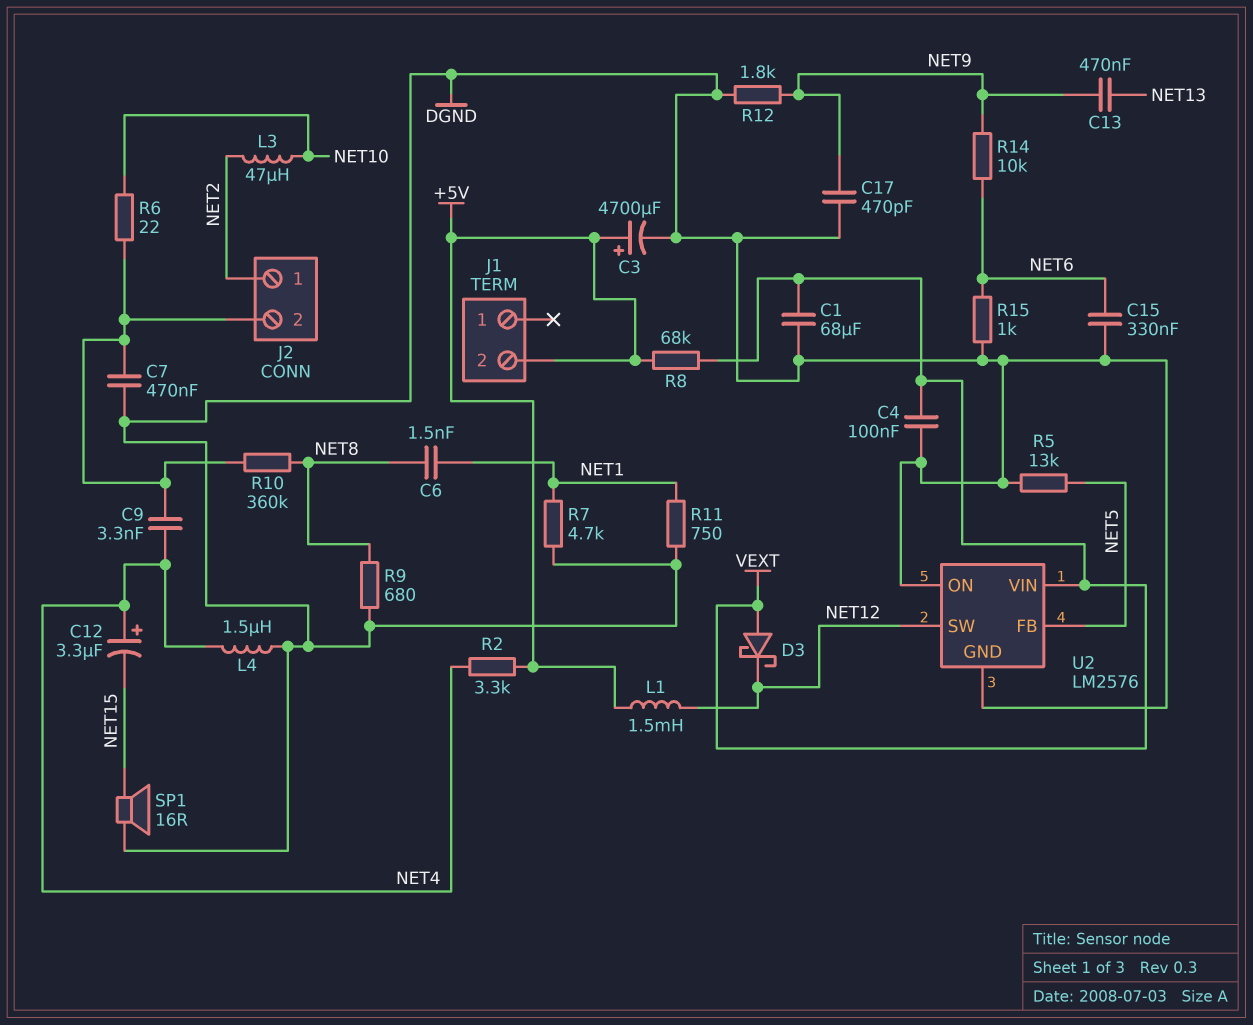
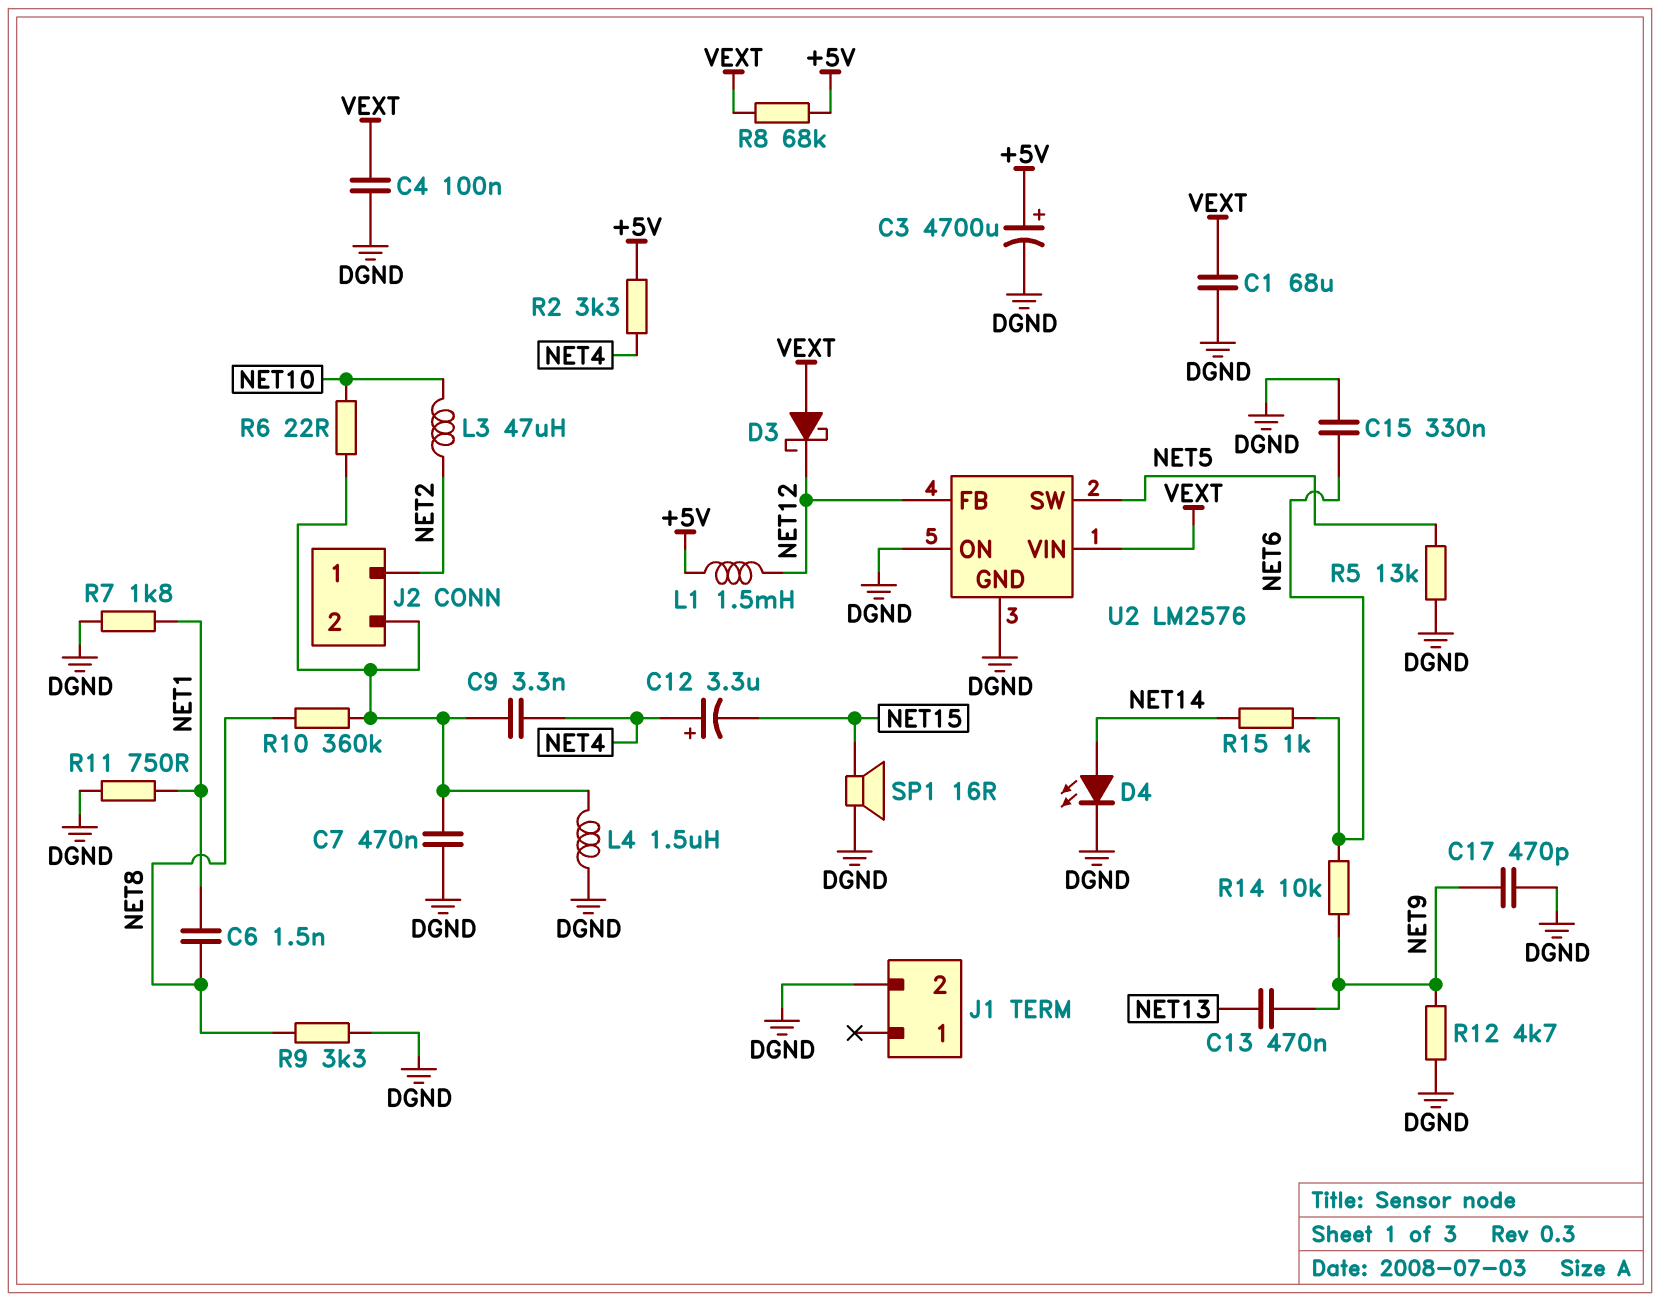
D4: none -> LED (A NET14, K DGND)
J1 pin 2: +5V -> DGND
L4: 1.5uH (DGND, NET4) -> 1.5uH (DGND, J2/2)
R7: 4.7k (DGND, NET1) -> 1.8k (DGND, NET1)
R9: 680 (DGND, NET8) -> 3.3k (DGND, NET8)
R12: 1.8k (DGND, NET9) -> 4.7k (DGND, NET9)
R15: 1k (DGND, NET6) -> 1k (NET6, NET14)
U2 pin FB: NET5 -> NET12
U2 pin SW: NET12 -> NET5

